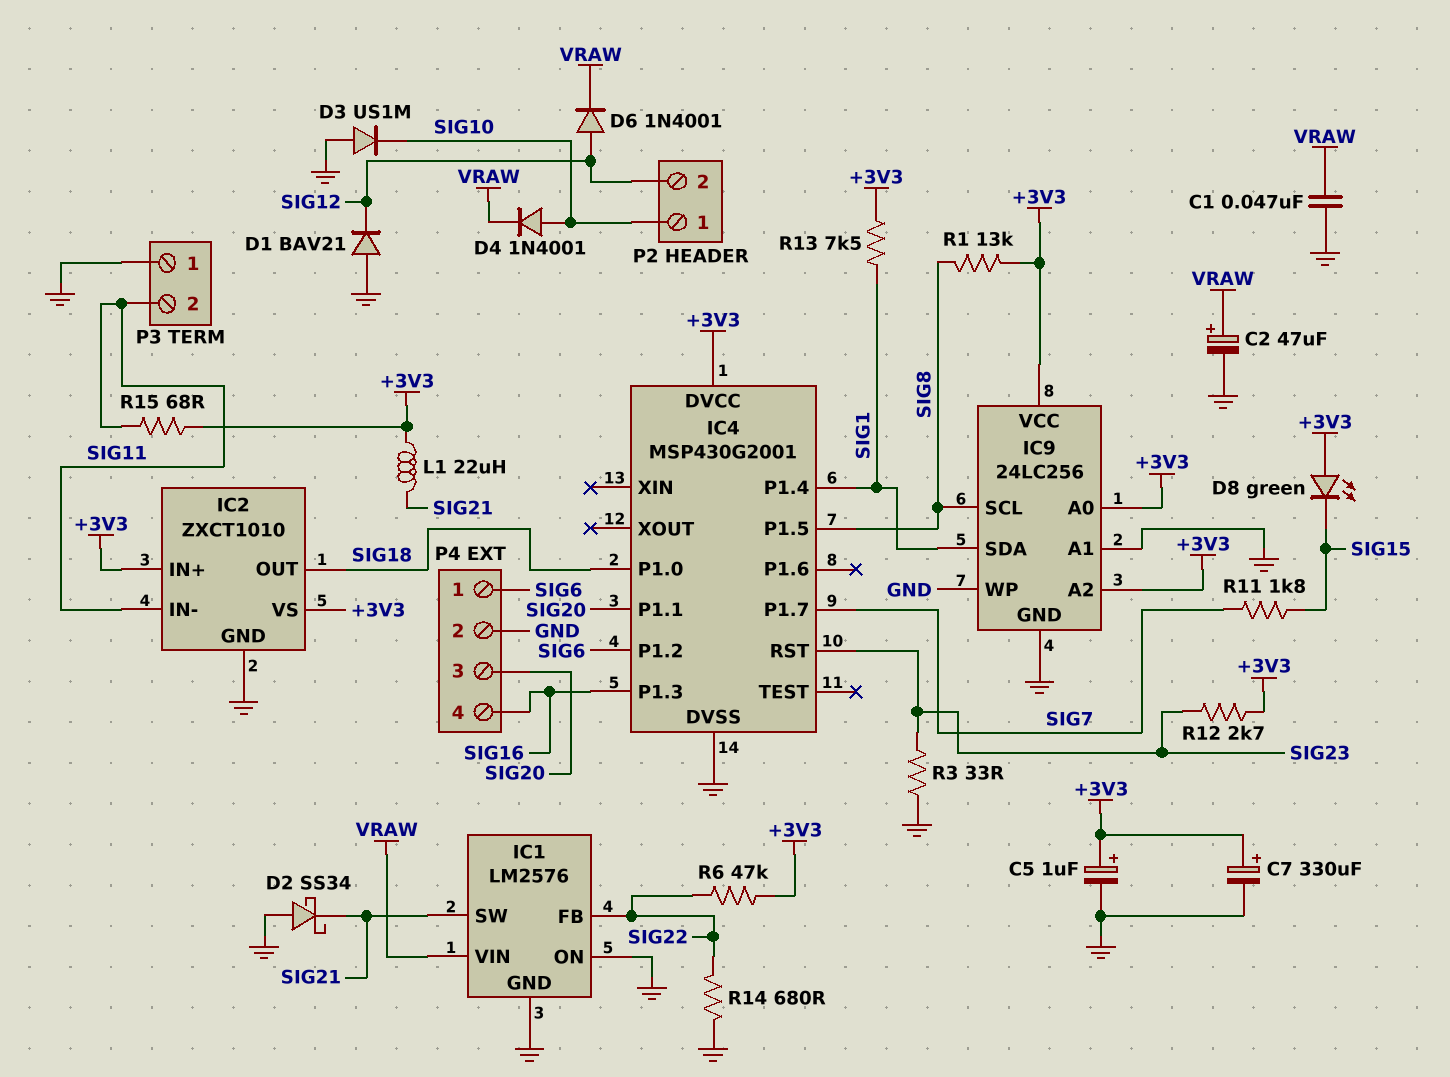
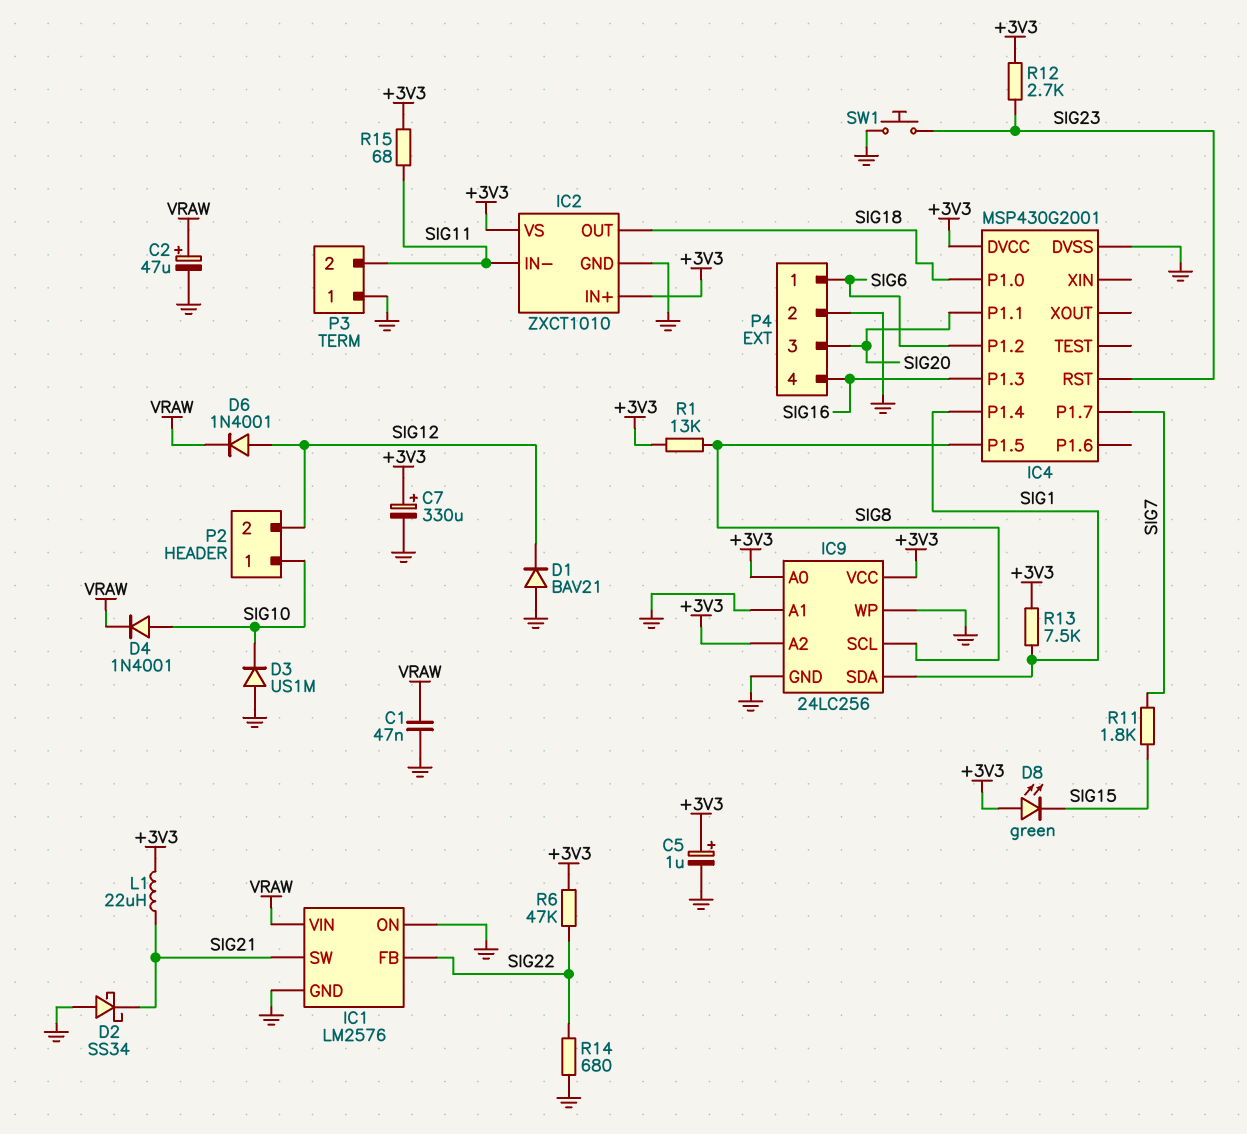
R3: 33 (GND, SIG23) -> none
SW1: none -> button (GND, SIG23)

